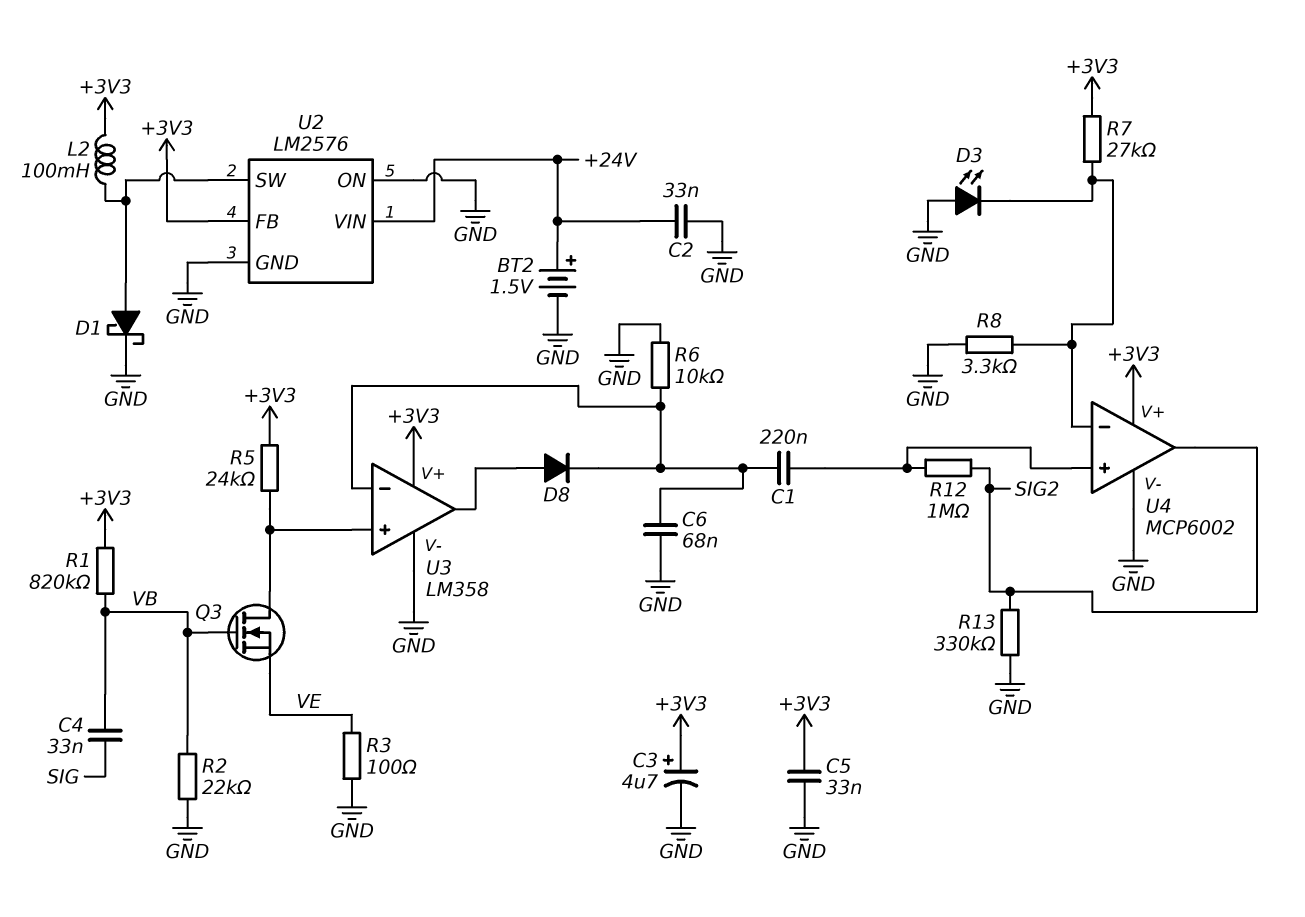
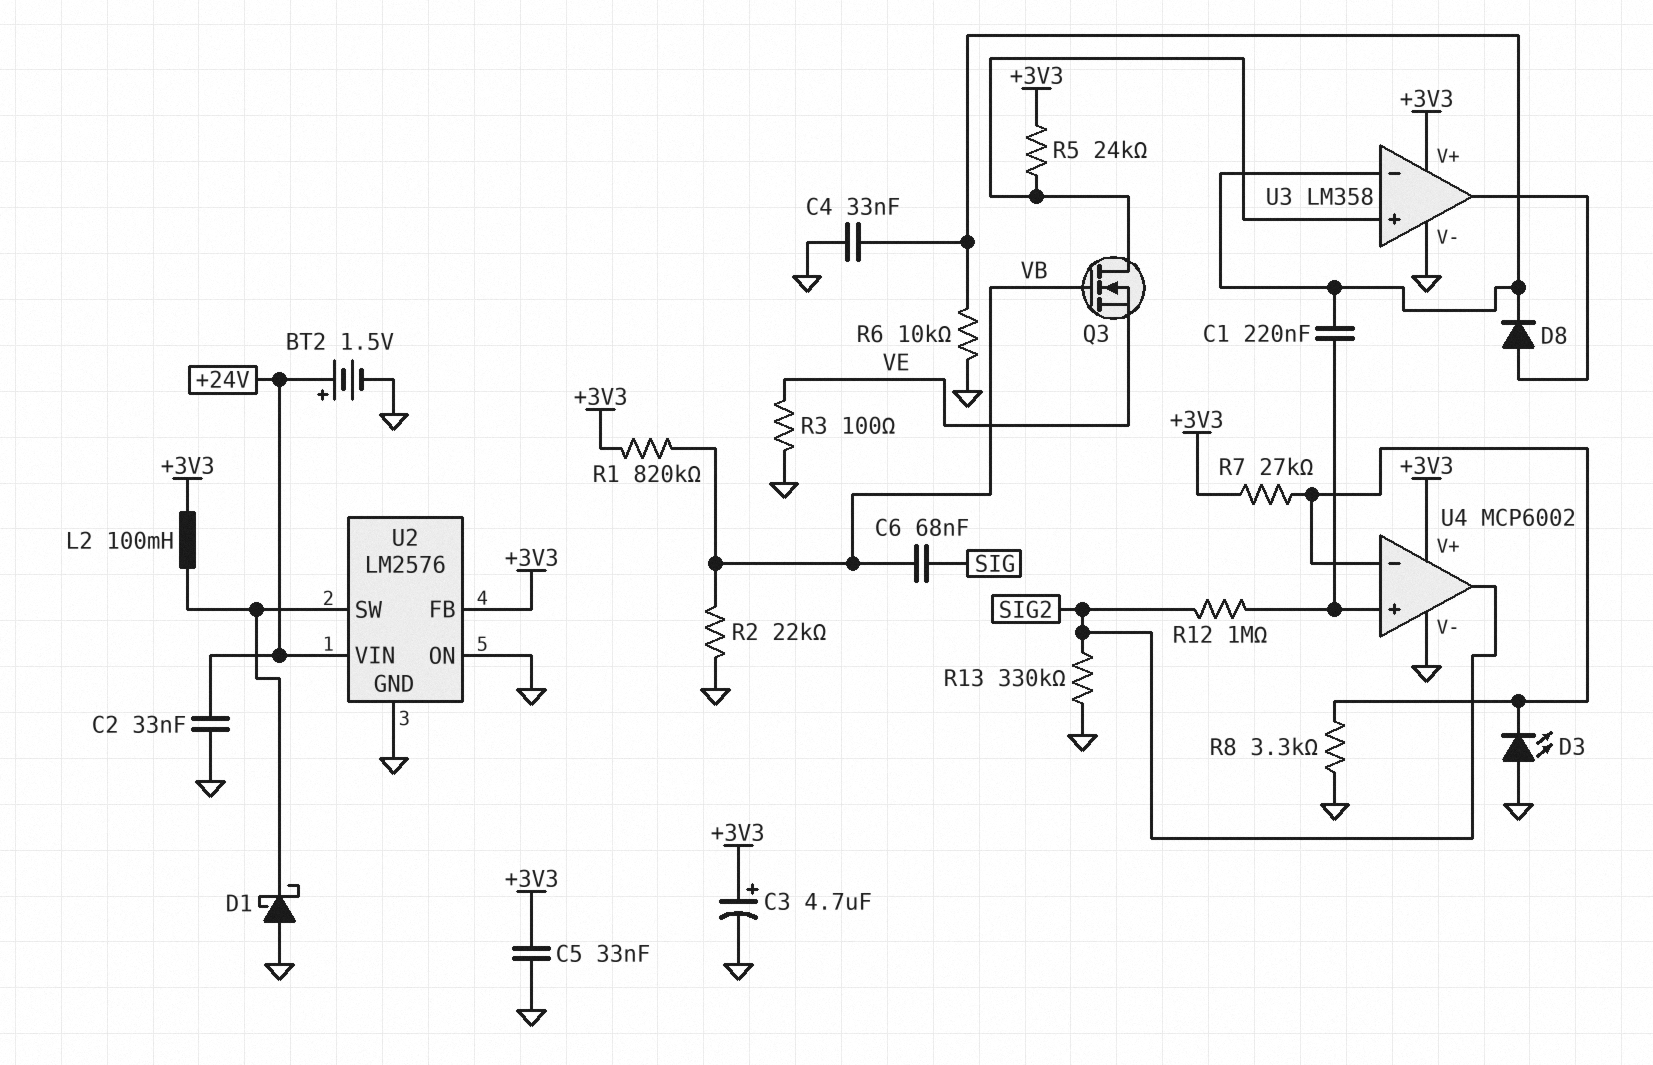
C4: 33nF (SIG, VB) -> 33nF (GND, U3/in-)
C6: 68nF (GND, U3/in-) -> 68nF (SIG, VB)
D1: schottky (A U2/SW, K GND) -> schottky (A GND, K U2/SW)

